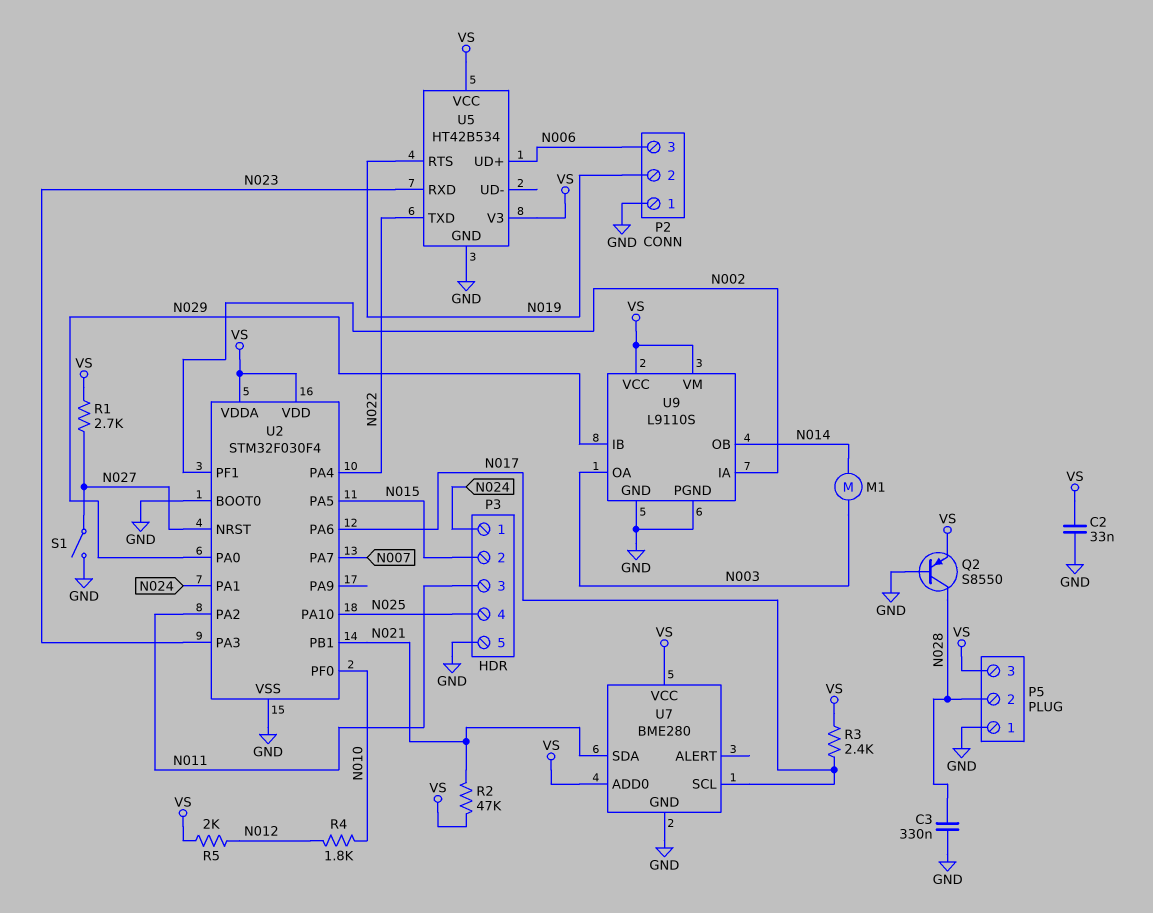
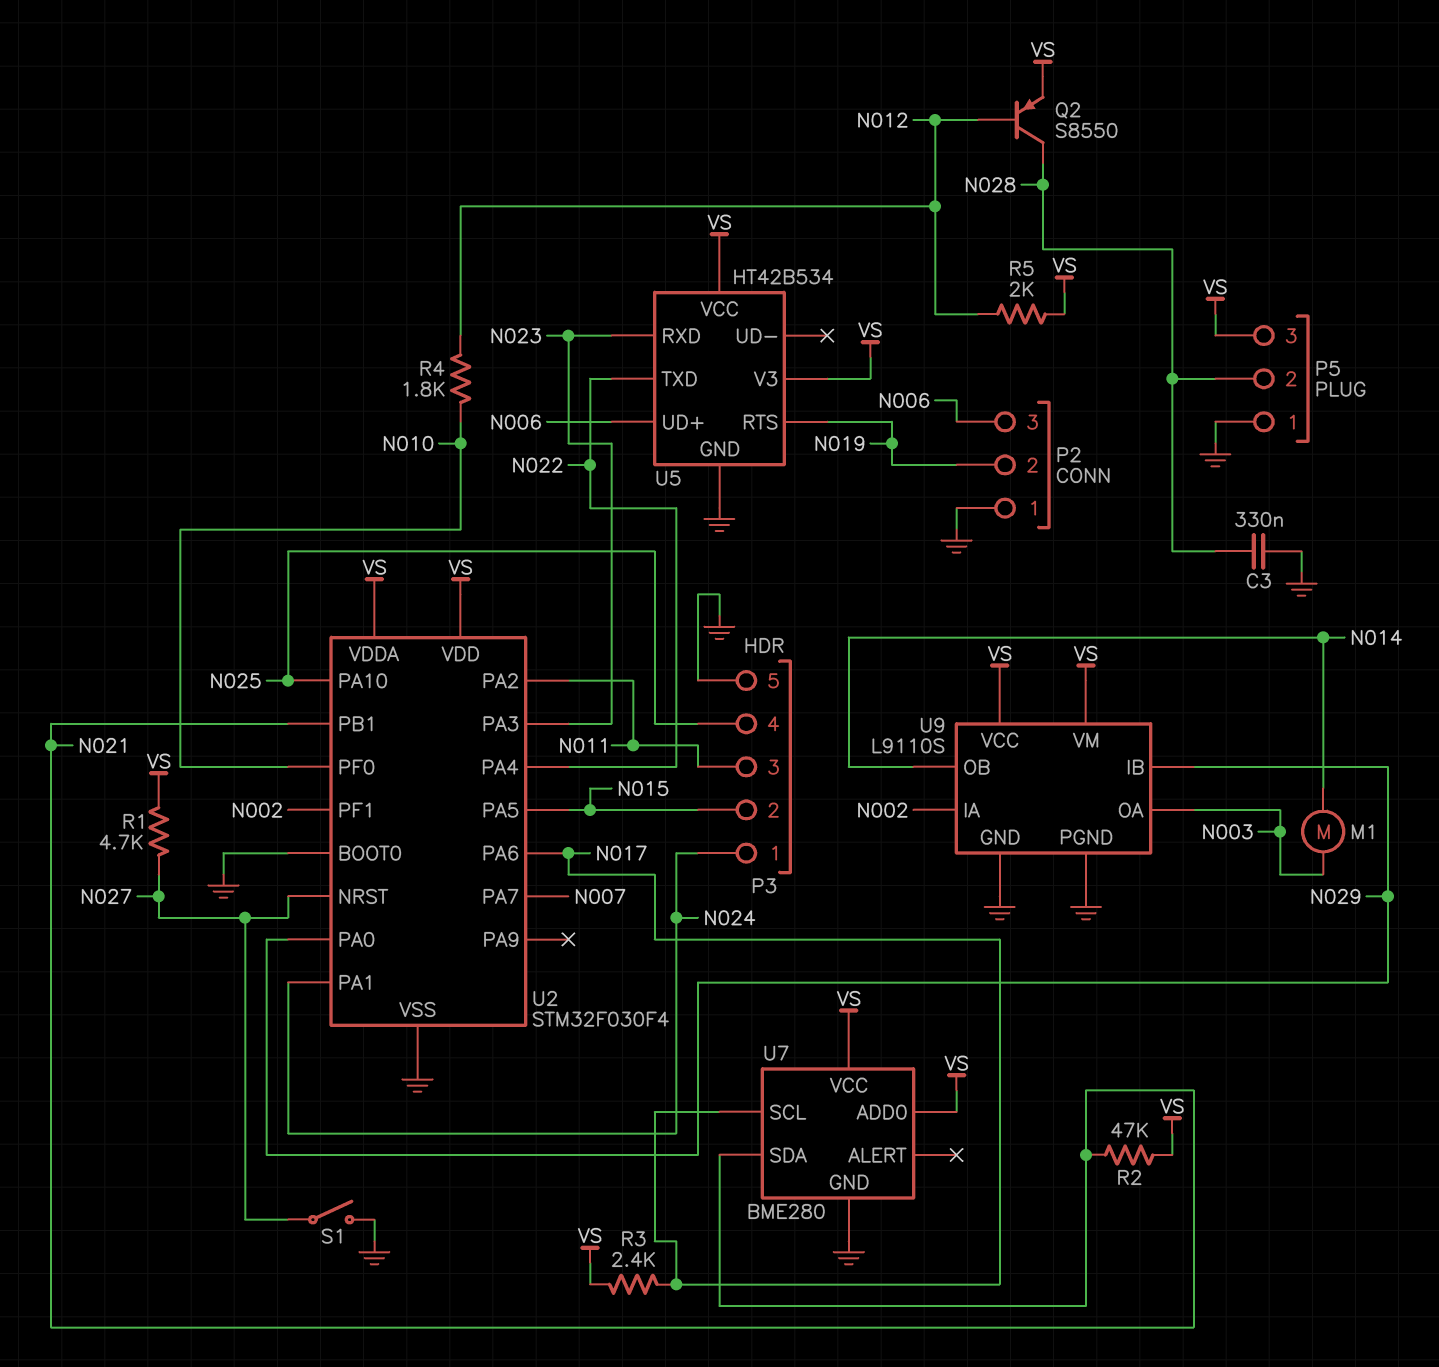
C2: 33nF (GND, VS) -> none
Q2: PNP S8550 (B GND, C N028, E VS) -> PNP S8550 (B N012, C N028, E VS)
R1: 2.7k (N027, VS) -> 4.7k (N027, VS)

